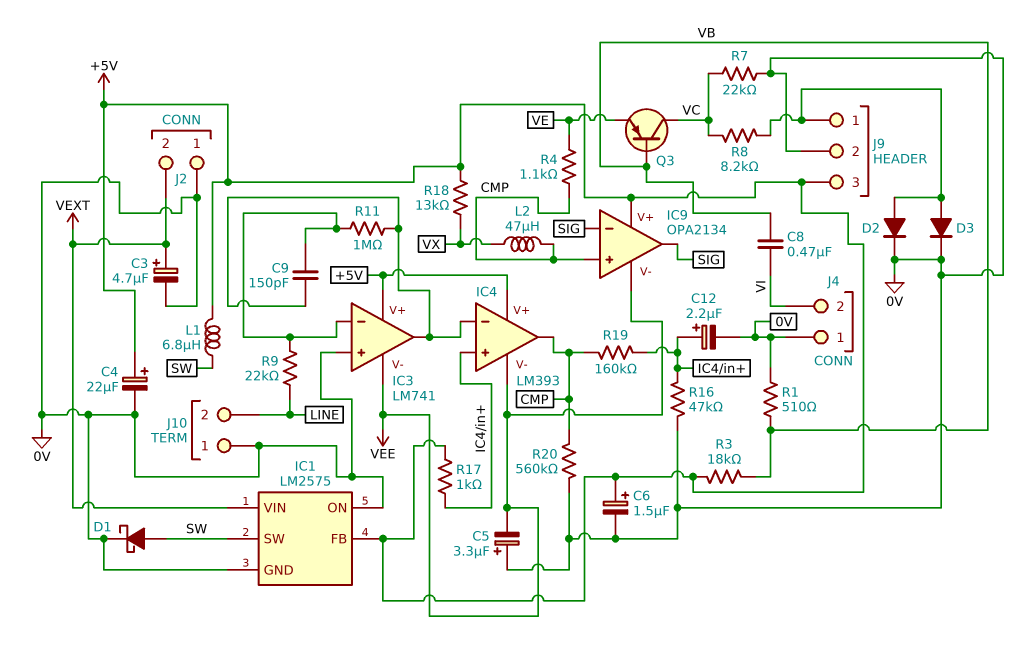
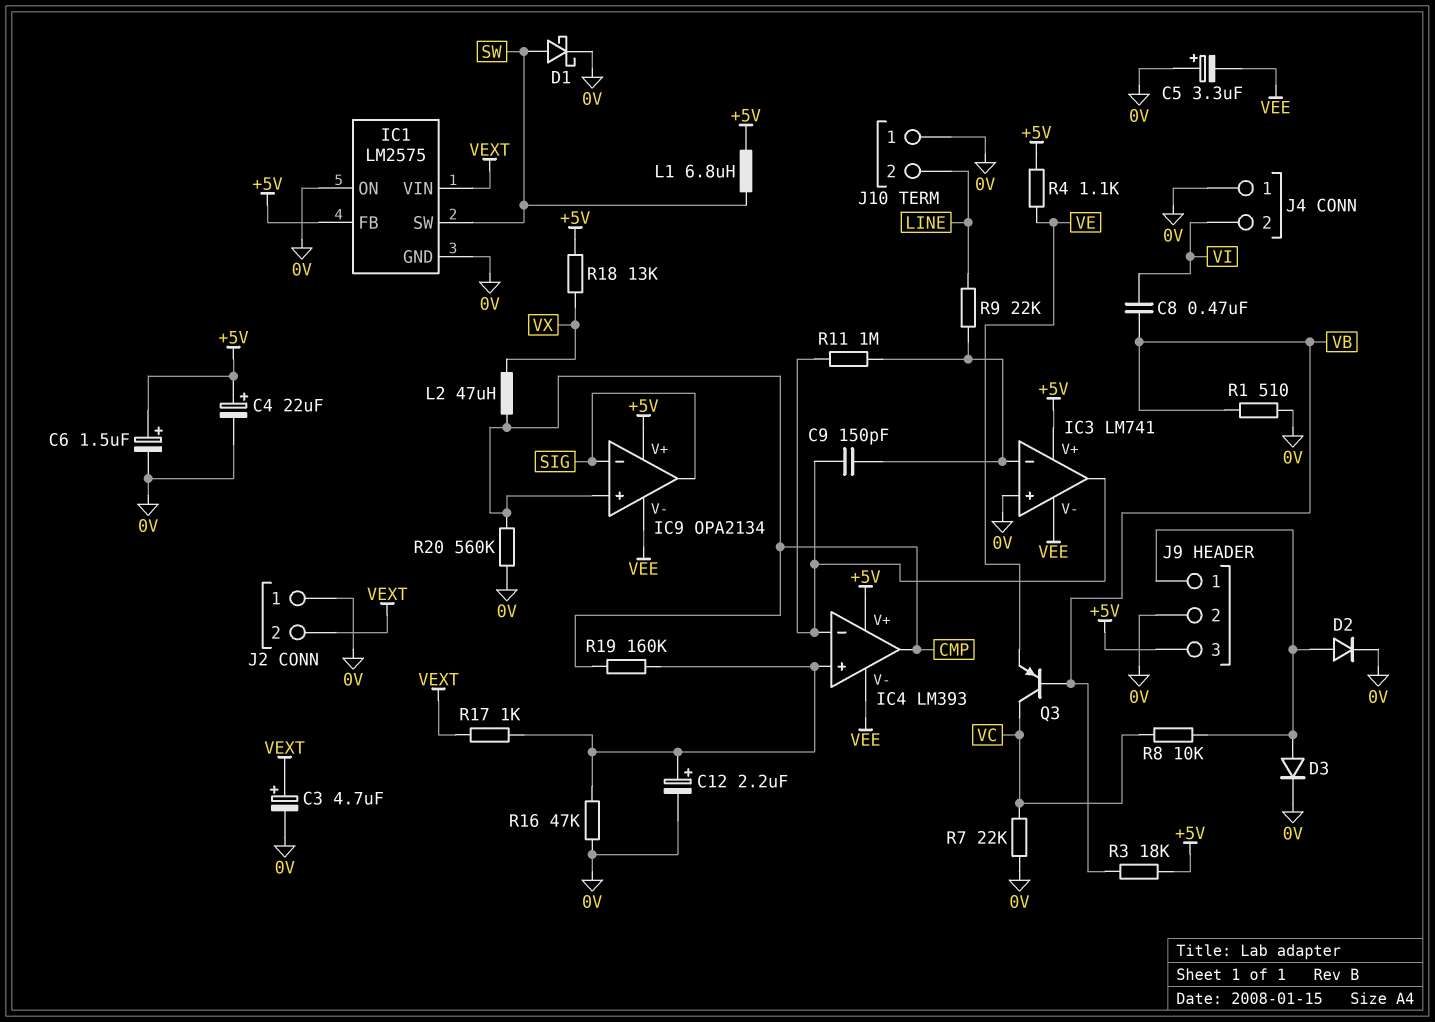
R4: 1.1k (CMP, VE) -> 1.1k (+5V, VE)
R8: 8.2k (J9/1, VC) -> 10k (J9/1, VC)
R17: 1k (+5V, IC4/in+) -> 1k (IC4/in+, VEXT)

